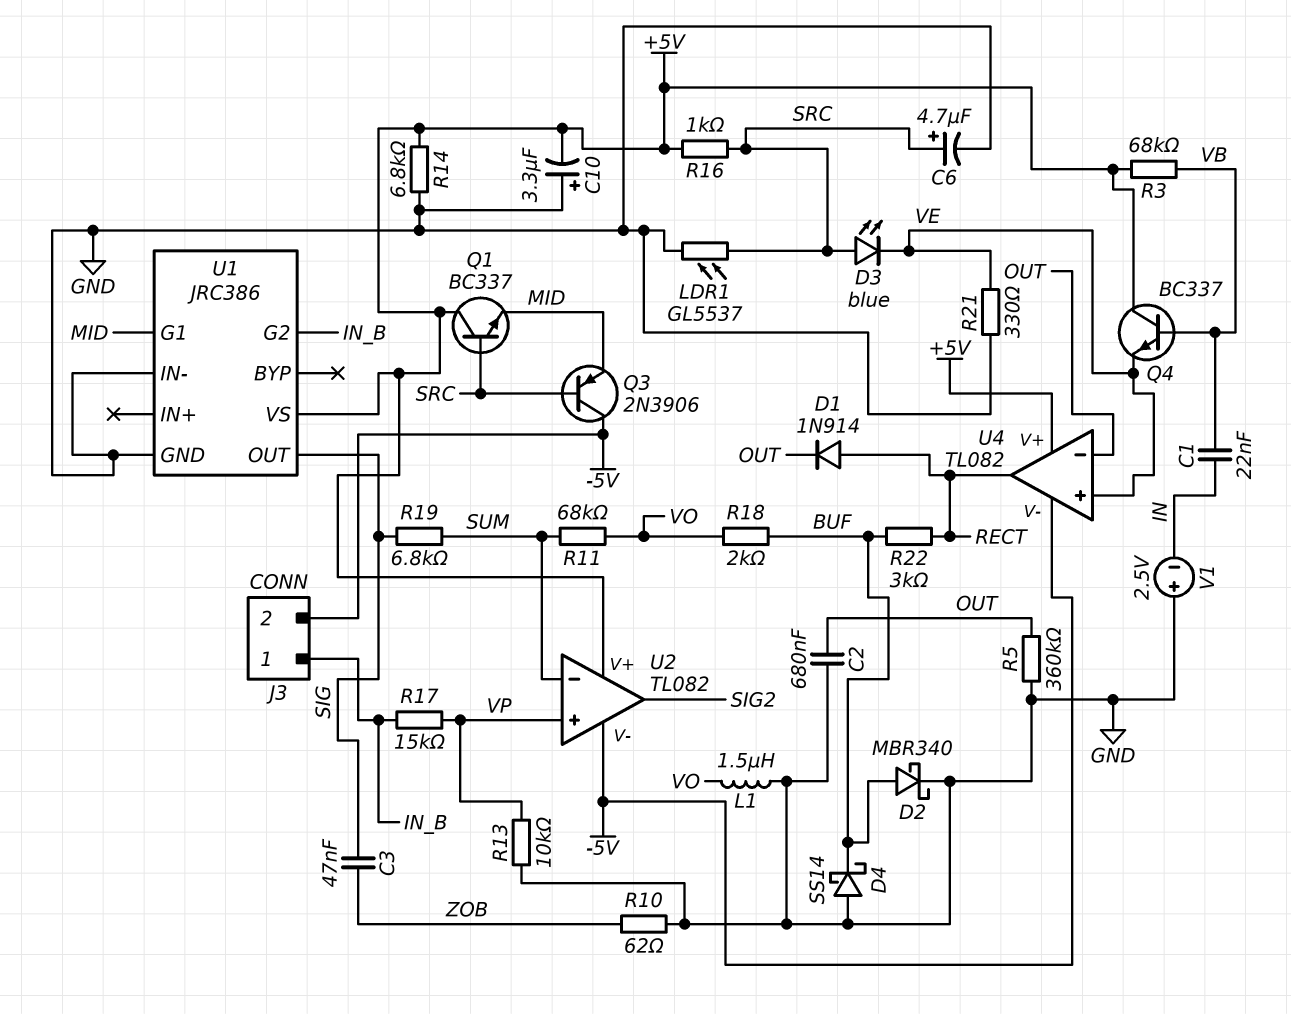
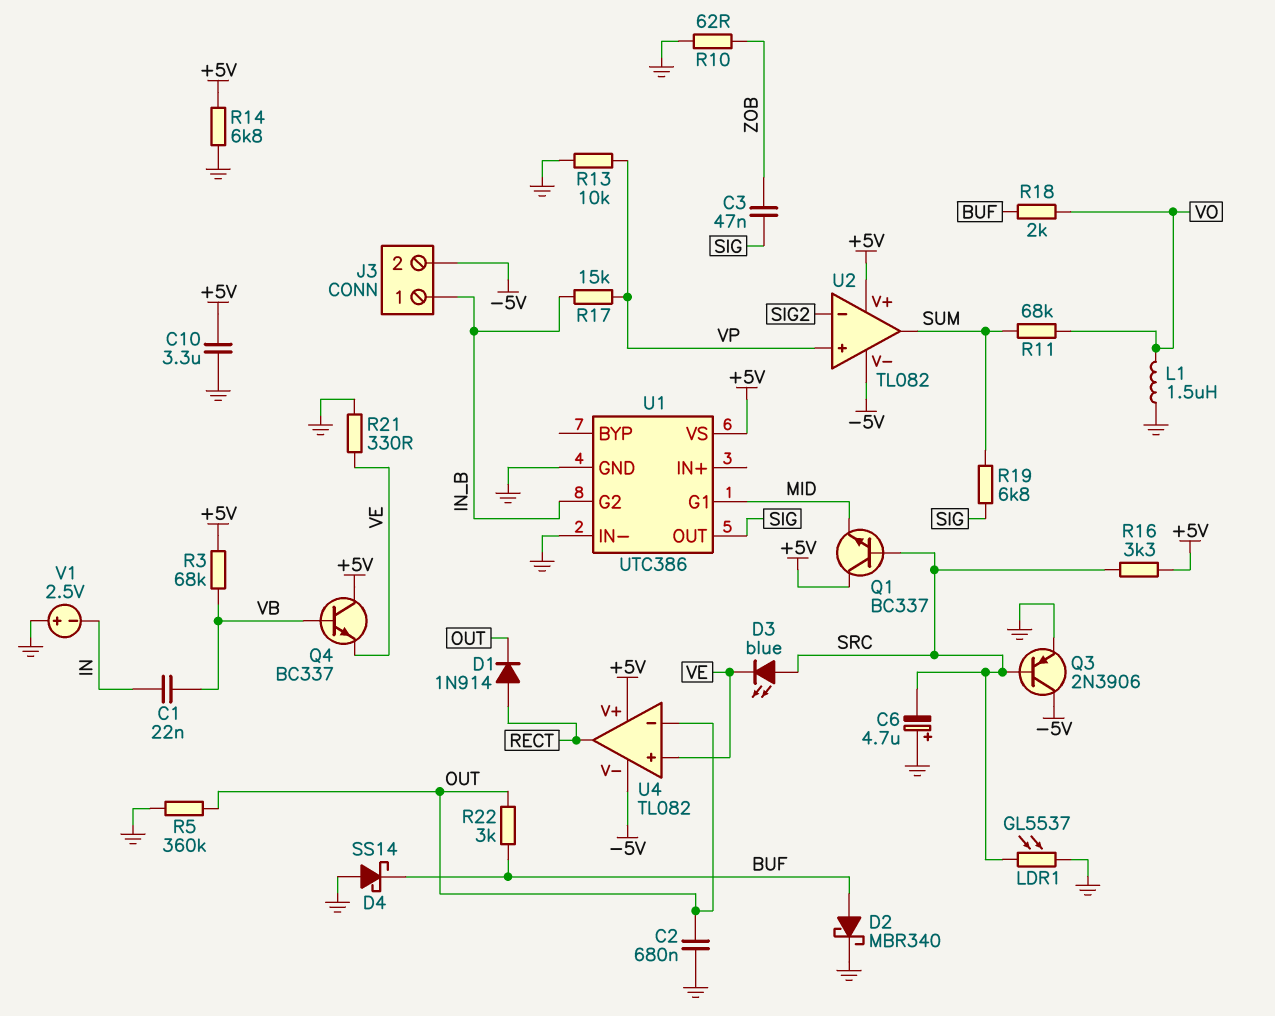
C6: 4.7uF (plus SRC, minus GND) -> 4.7uF (plus GND, minus SRC)
C10: 3.3uF (plus GND, minus +5V) -> 3.3uF (+5V, GND)
Q3: PNP 2N3906 (B SRC, C -5V, E MID) -> PNP 2N3906 (B SRC, C -5V, E GND)
R16: 1k (+5V, SRC) -> 3.3k (+5V, SRC)
R22: 3k (BUF, RECT) -> 3k (BUF, OUT)
U1: JRC386 -> UTC386
U2 pin in-: SUM -> SIG2
U2 pin out: SIG2 -> SUM

